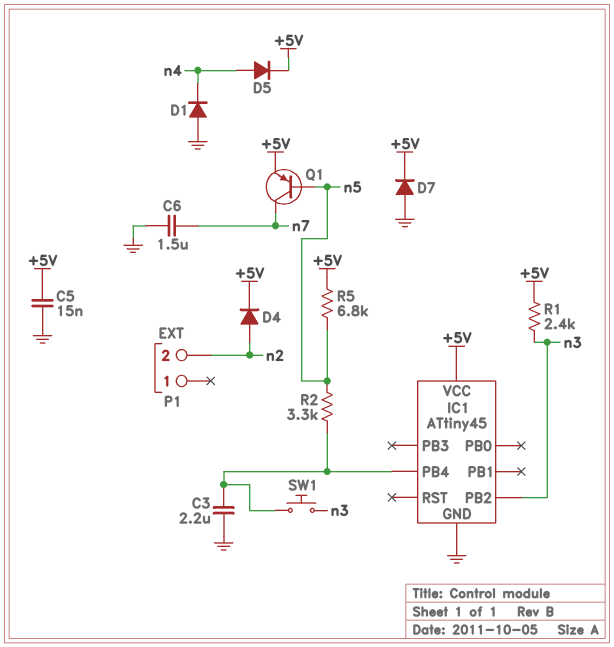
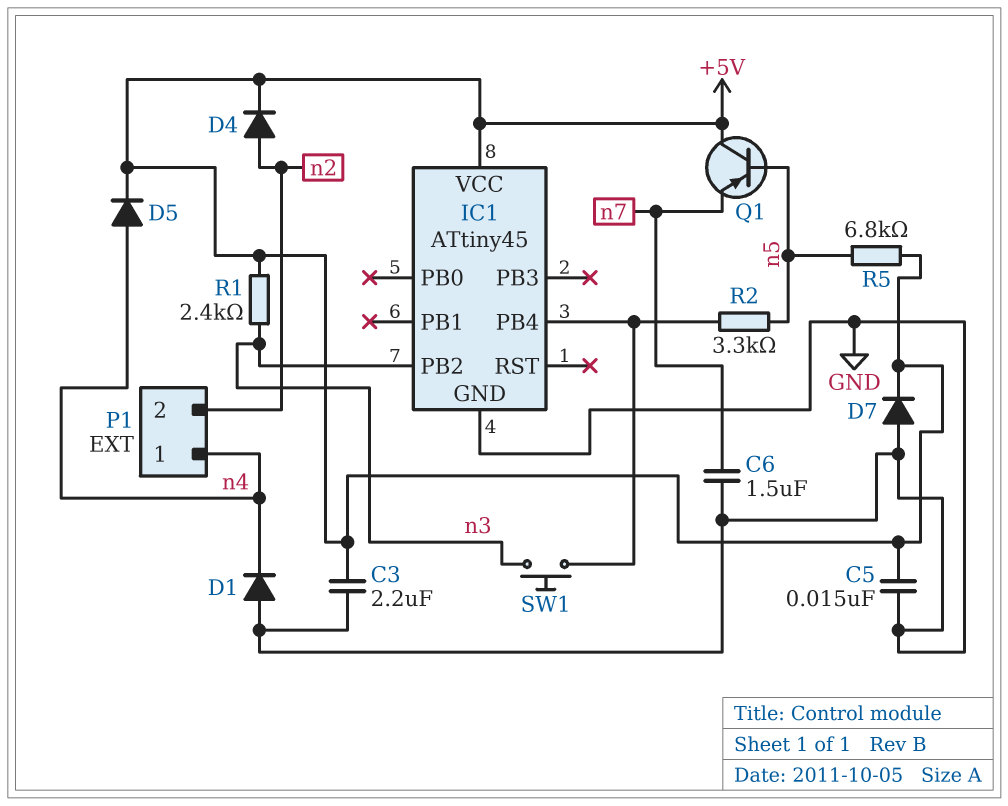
C3: 2.2uF (GND, IC1/PB4) -> 2.2uF (+5V, GND)
P1 pin 1: none -> n4
Q1: PNP (B n5, C n7, E +5V) -> PNP (B n5, C +5V, E n7)

